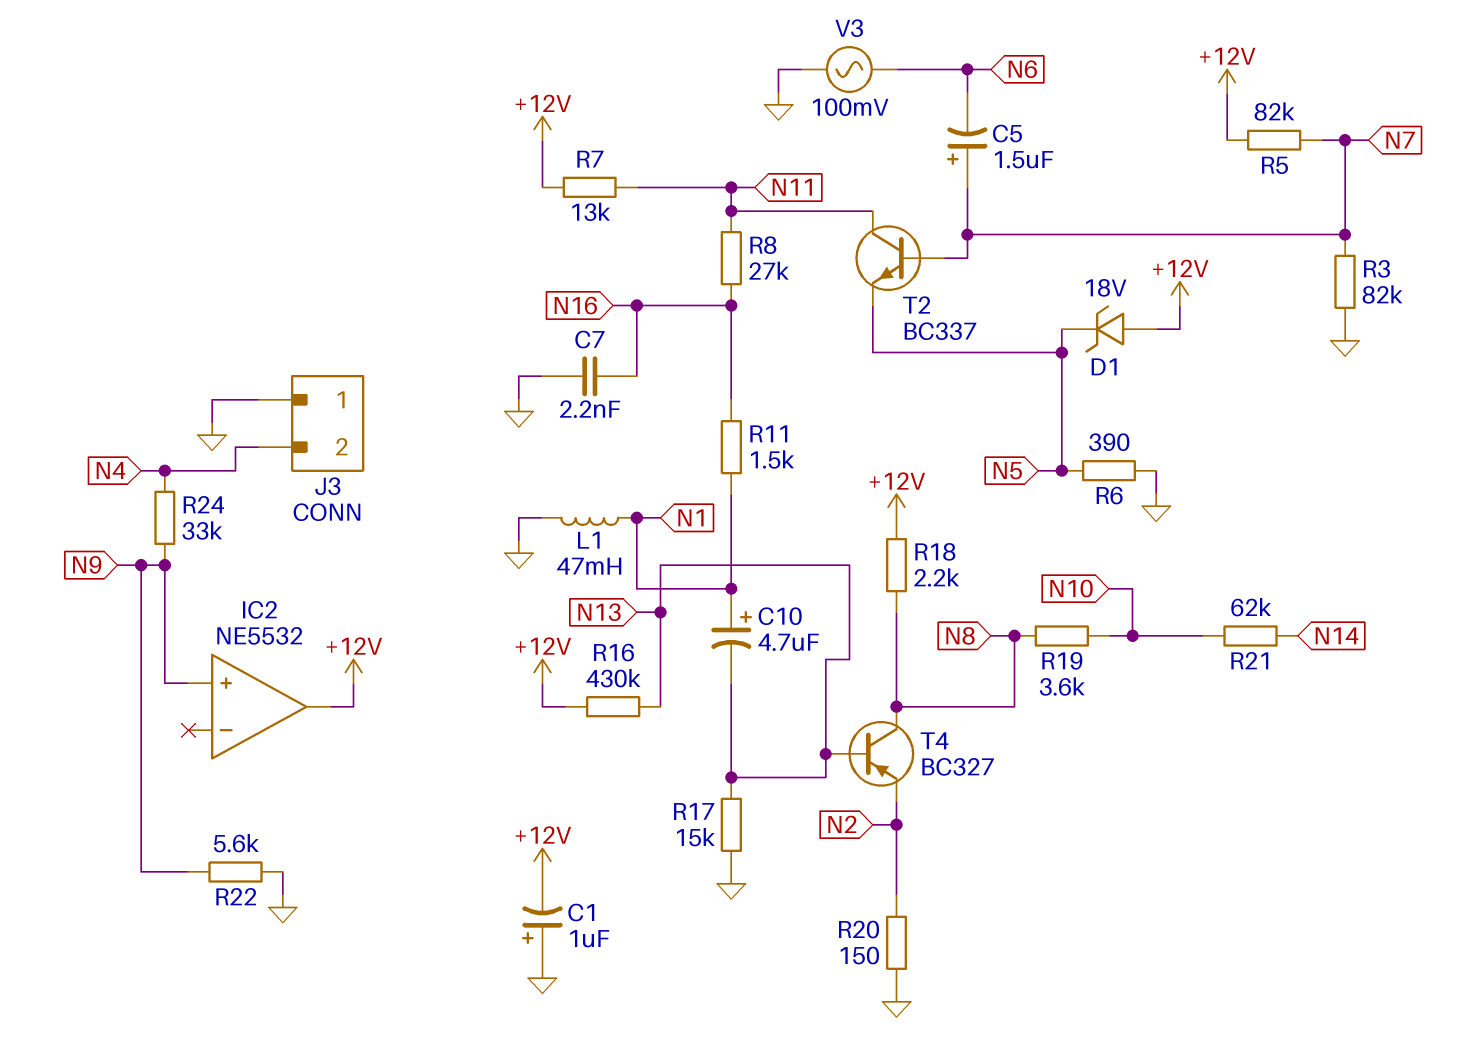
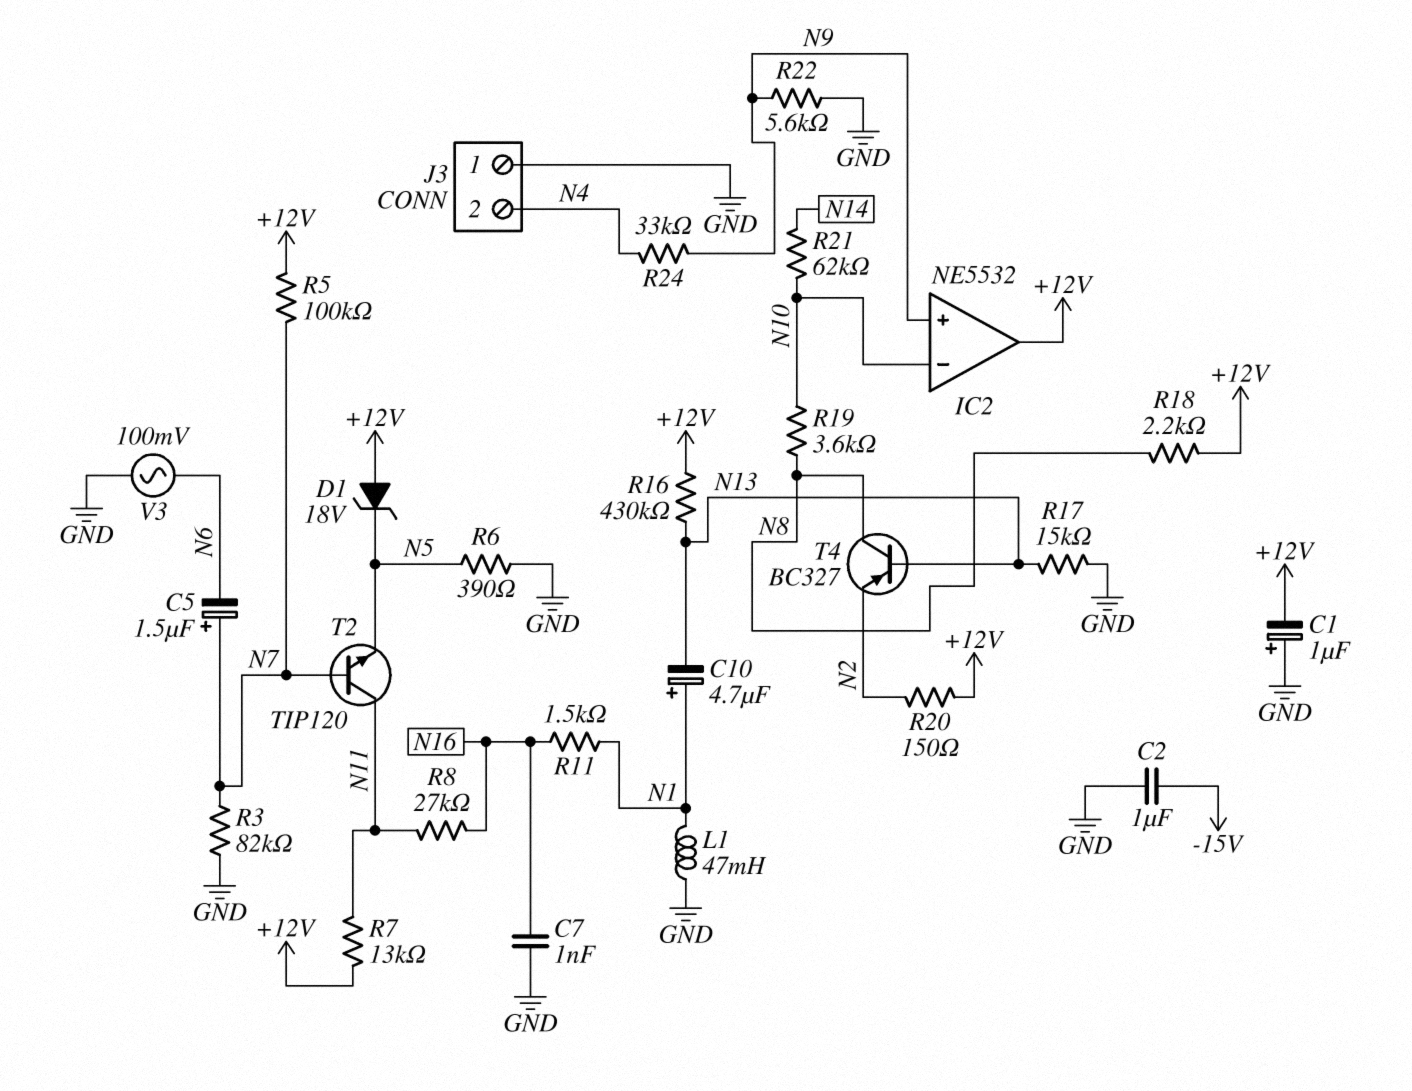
C2: none -> 1uF (-15V, GND)
C7: 2.2nF (GND, N16) -> 1nF (GND, N16)
IC2 pin in-: none -> N10
R5: 82k (+12V, N7) -> 100k (+12V, N7)
R20: 150 (GND, N2) -> 150 (+12V, N2)
T2: NPN BC337 (B N7, C N11, E N5) -> NPN TIP120 (B N7, C N11, E N5)

